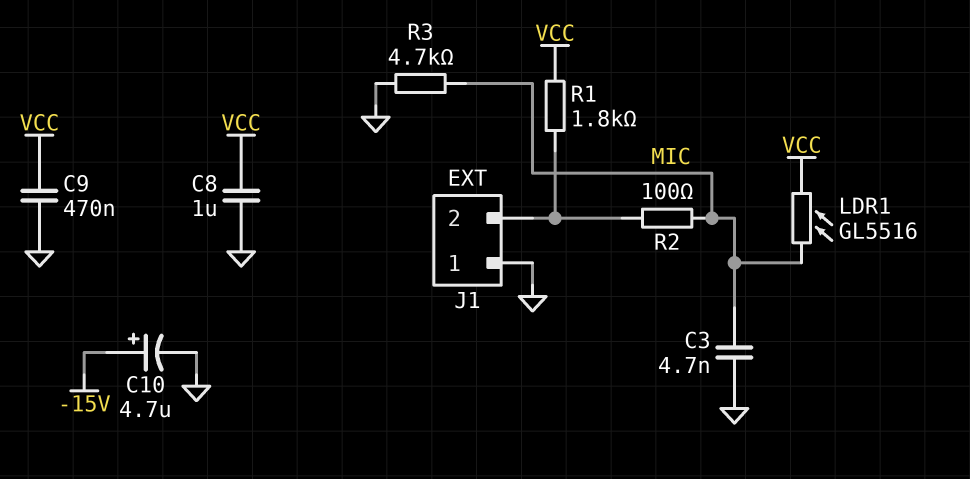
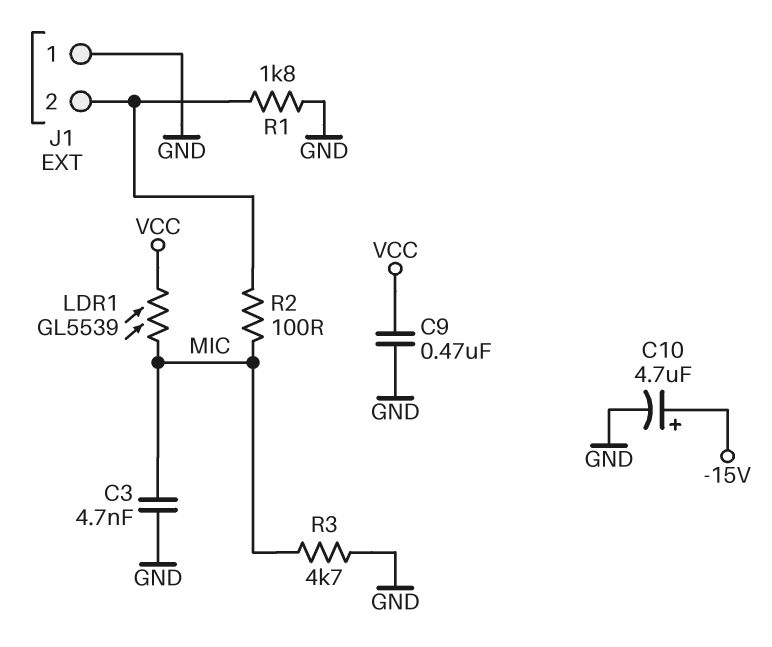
C8: 1uF (GND, VCC) -> none
LDR1: GL5516 (MIC, VCC) -> GL5539 (MIC, VCC)
R1: 1.8k (J1/2, VCC) -> 1.8k (GND, J1/2)

